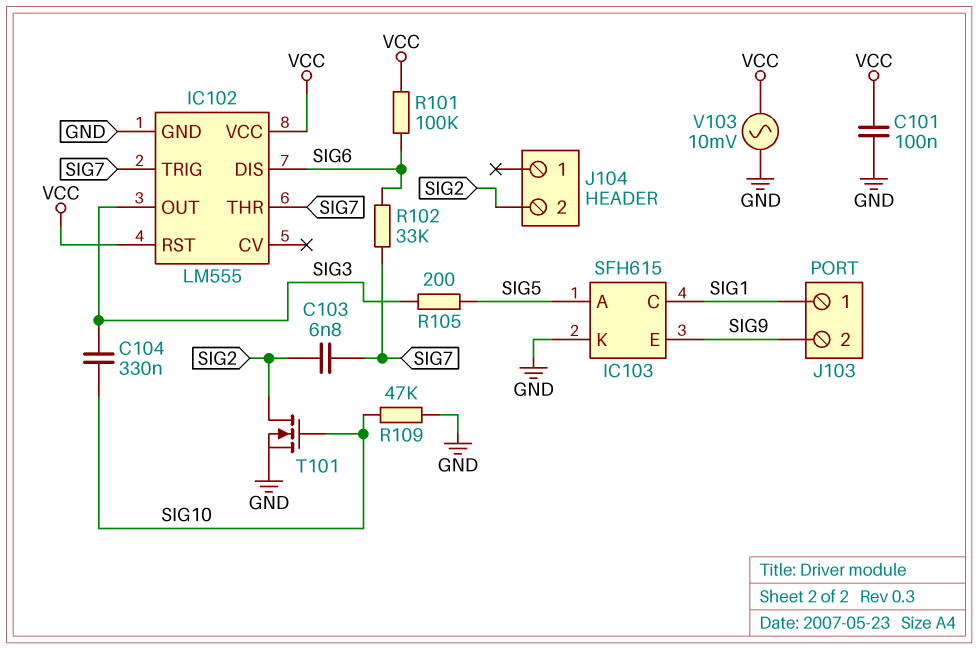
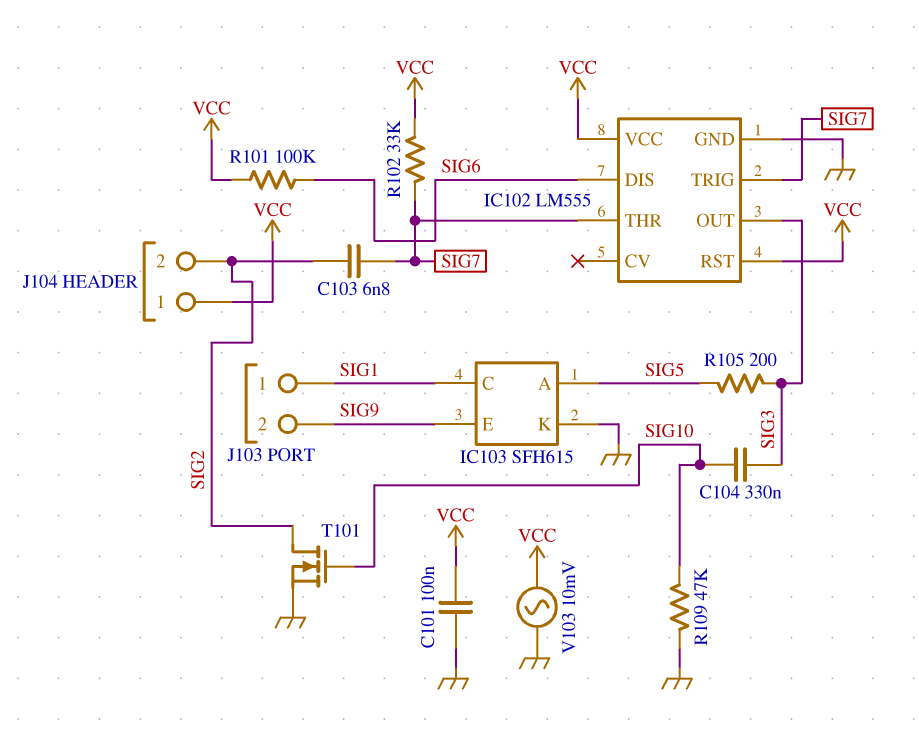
J104 pin 1: none -> VCC
R102: 33k (SIG6, SIG7) -> 33k (SIG7, VCC)

